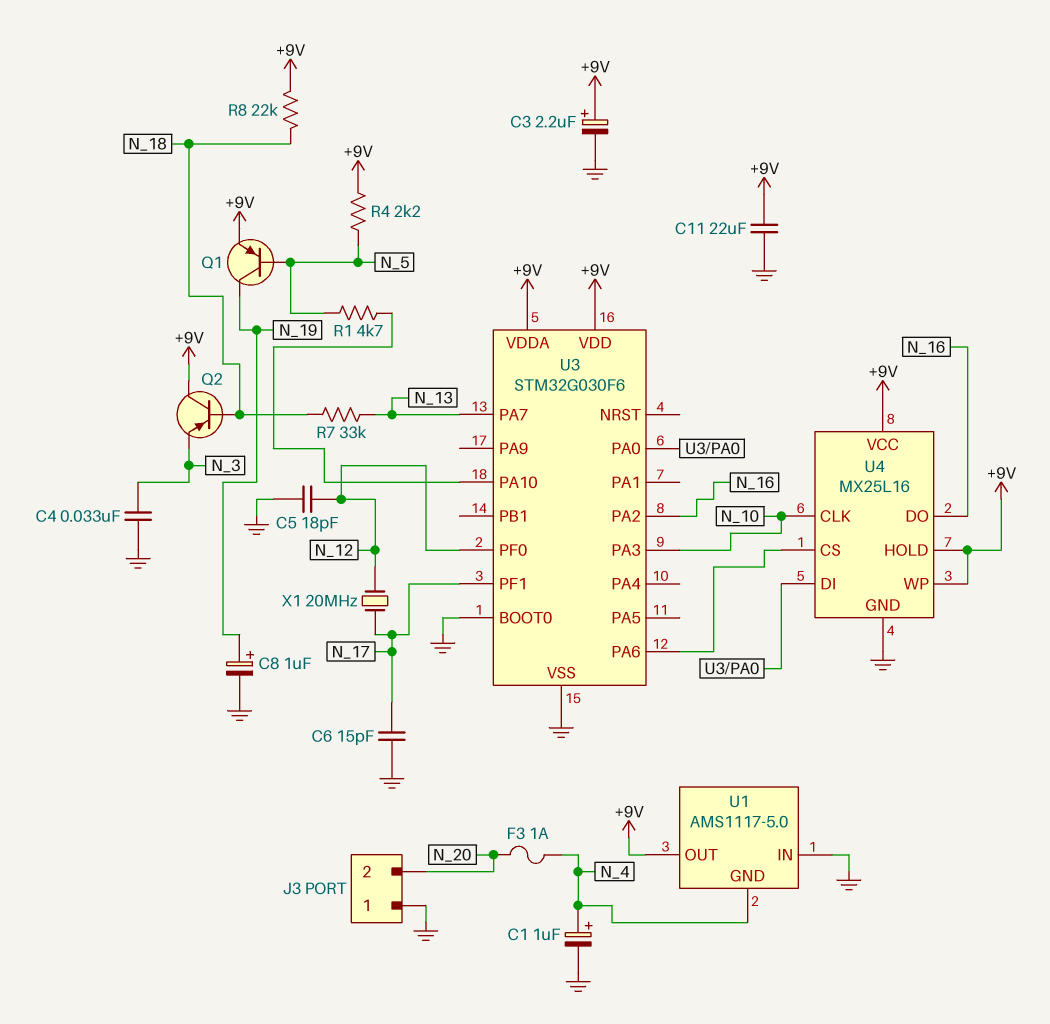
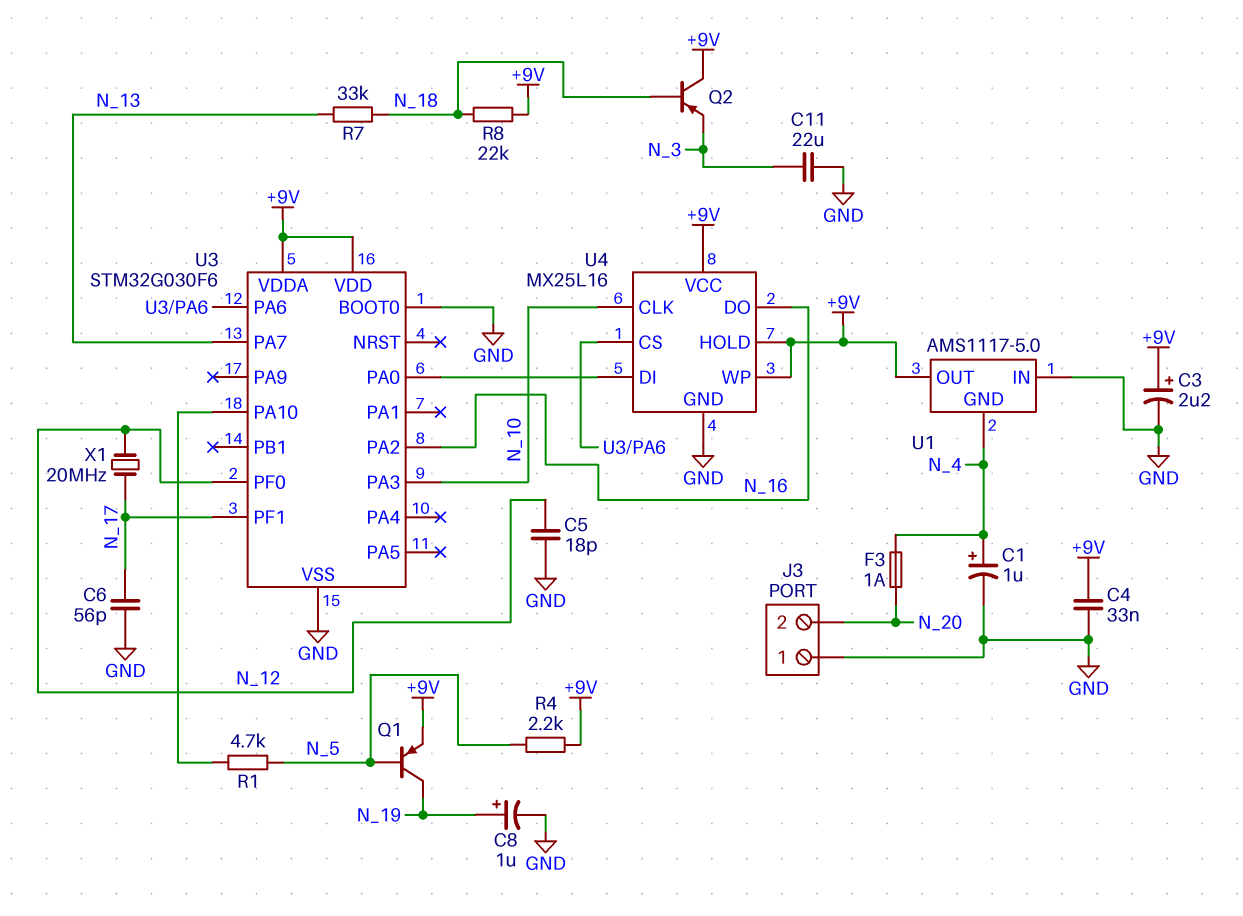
C4: 33nF (GND, N_3) -> 33nF (+9V, GND)
C6: 15pF (GND, N_17) -> 56pF (GND, N_17)
C11: 22uF (+9V, GND) -> 22uF (GND, N_3)

